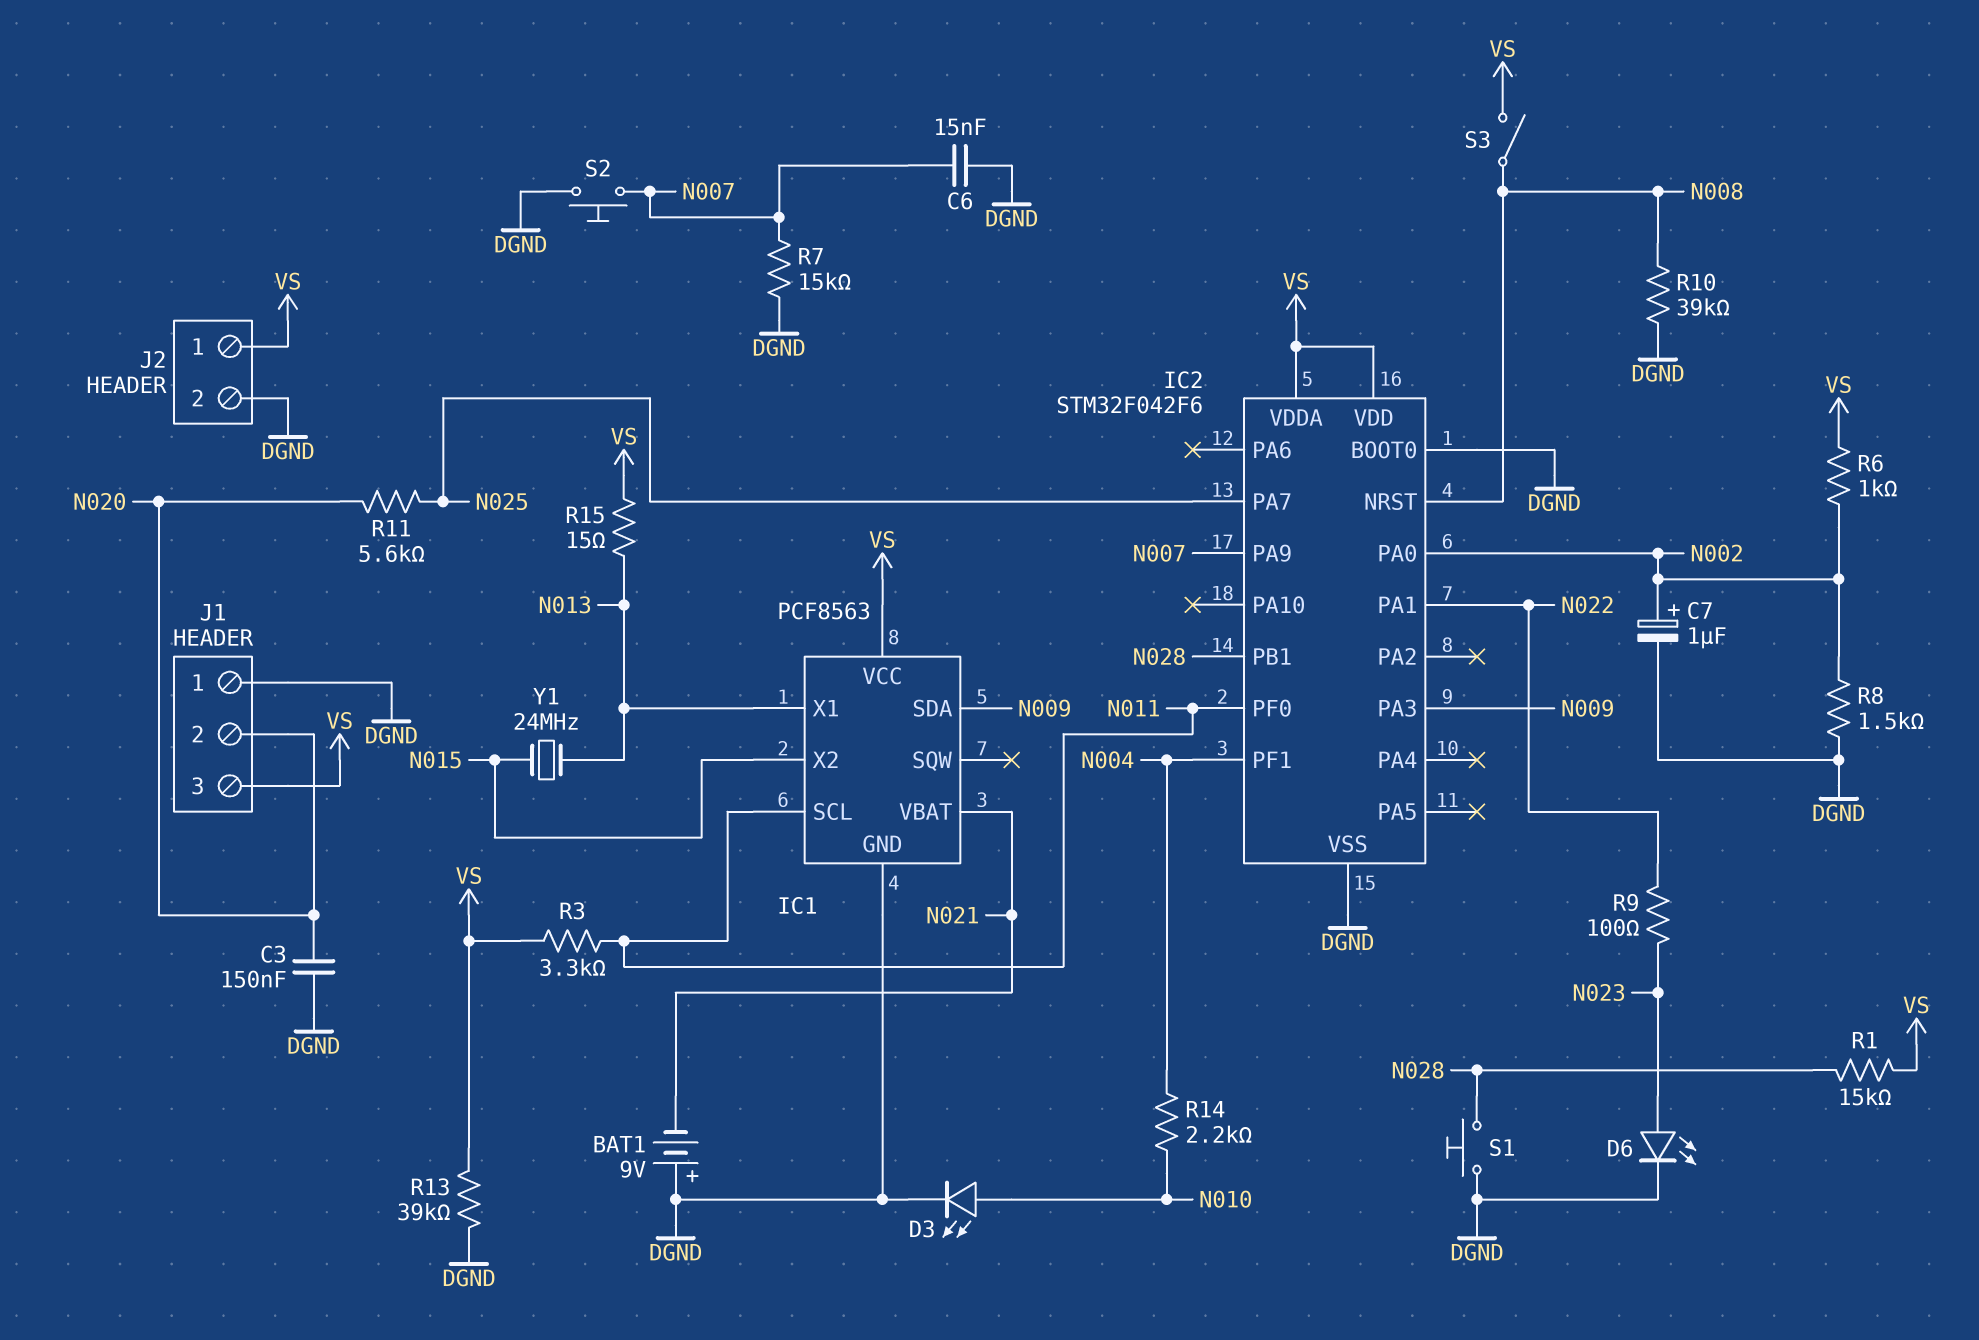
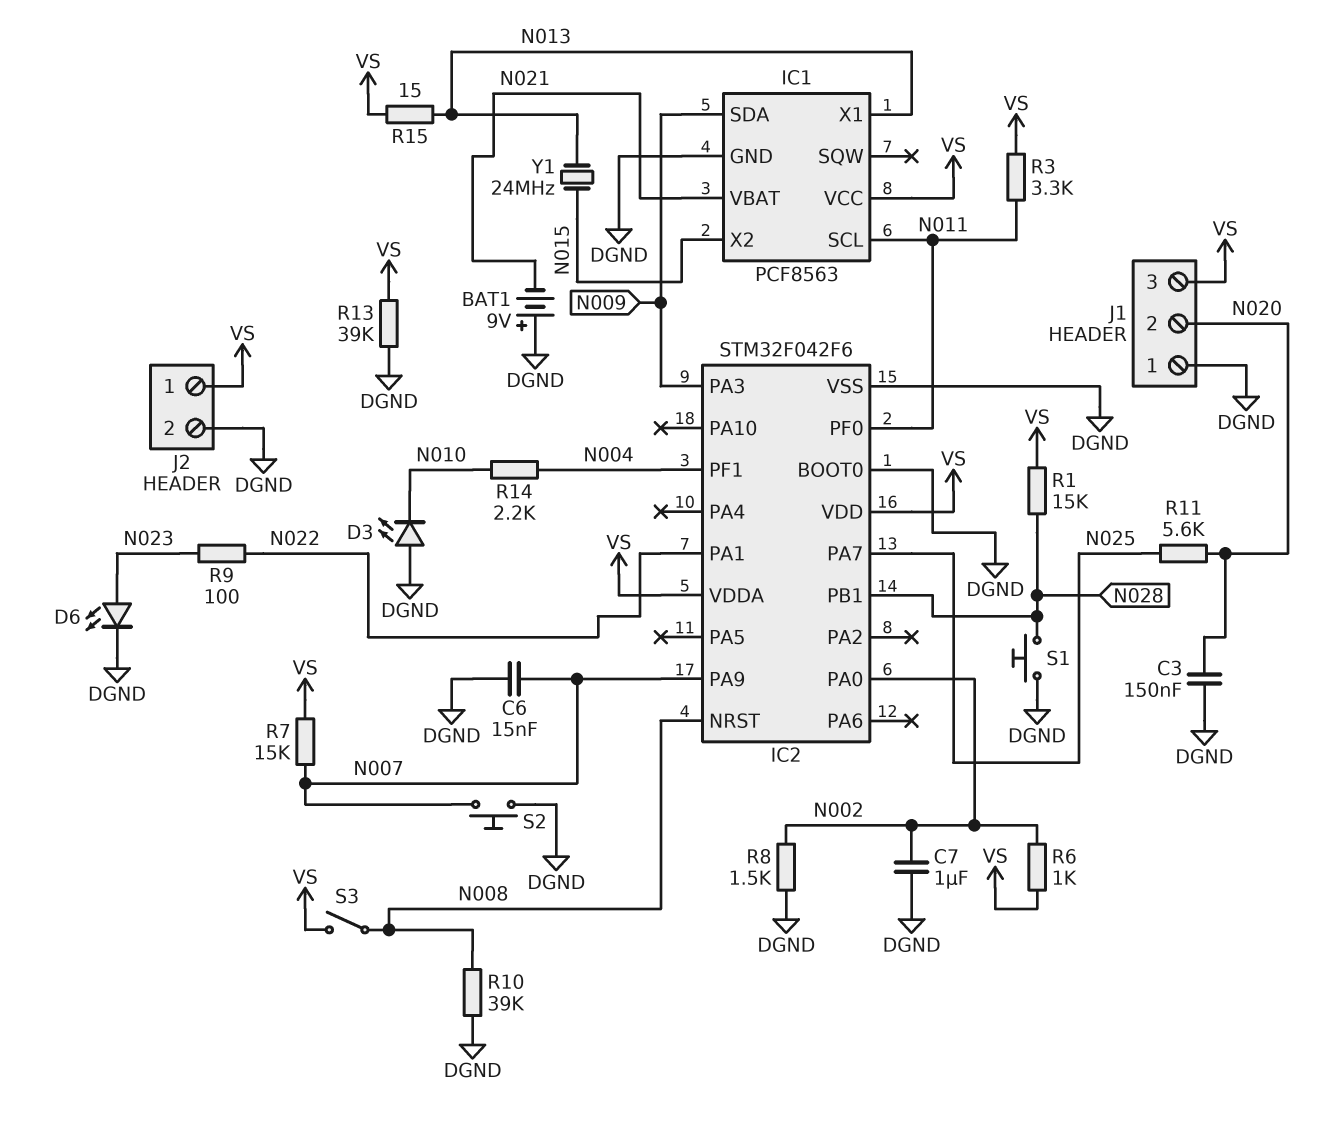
C7: 1uF (plus N002, minus DGND) -> 1uF (DGND, N002)
D3: LED (A N010, K DGND) -> LED (A DGND, K N010)
R7: 15k (DGND, N007) -> 15k (N007, VS)

